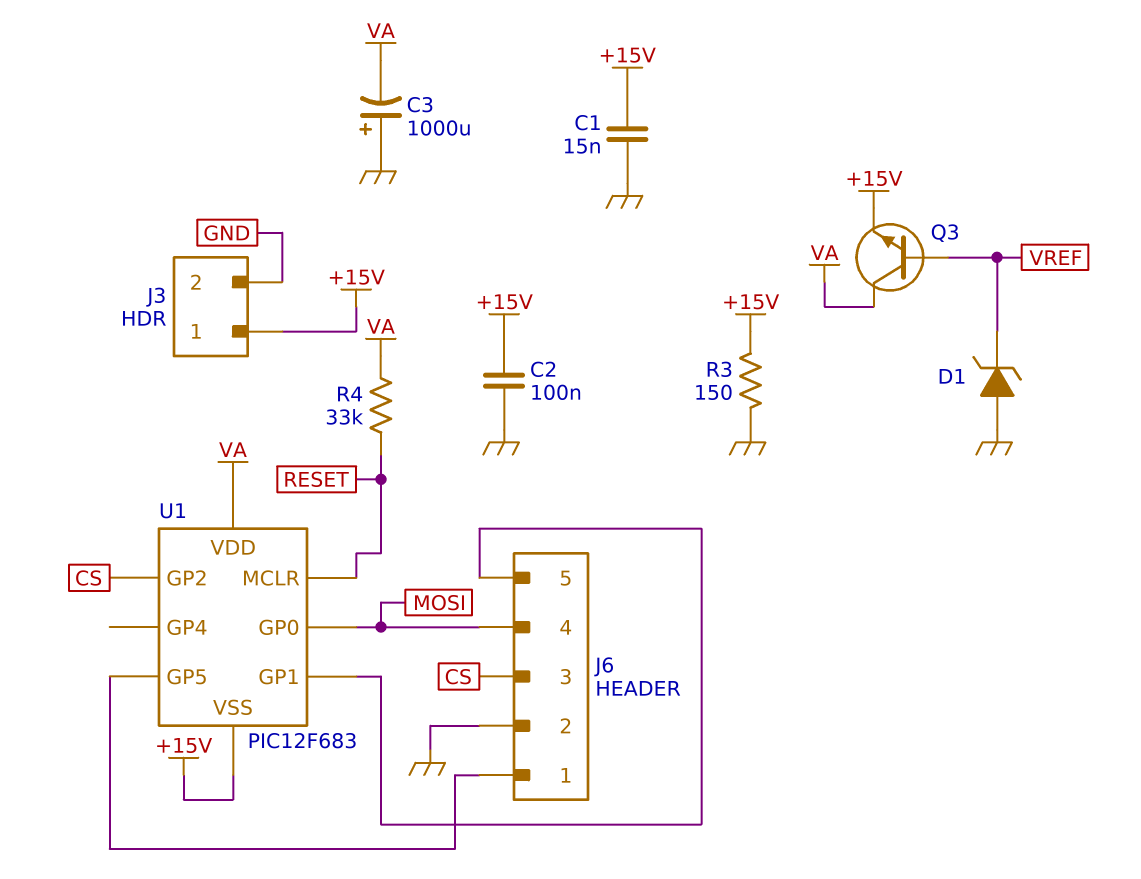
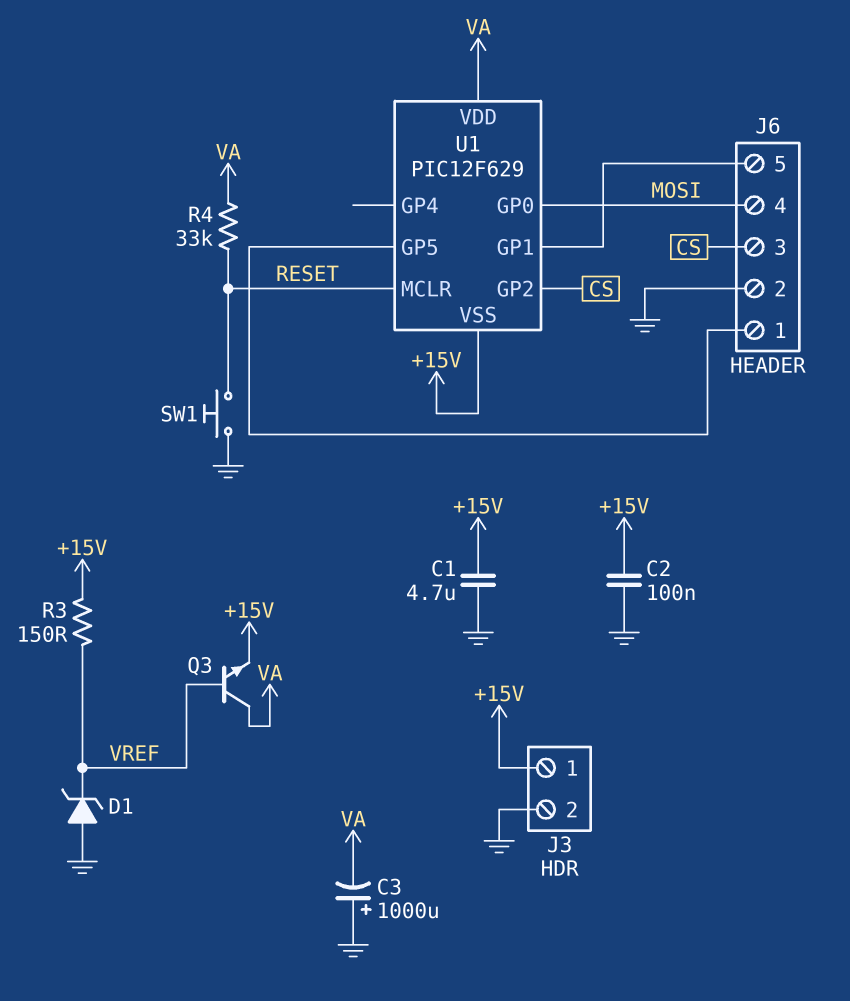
C1: 15nF (+15V, GND) -> 4.7uF (+15V, GND)
R3: 150 (+15V, GND) -> 150 (+15V, VREF)
SW1: none -> button (GND, RESET)
U1: PIC12F683 -> PIC12F629

